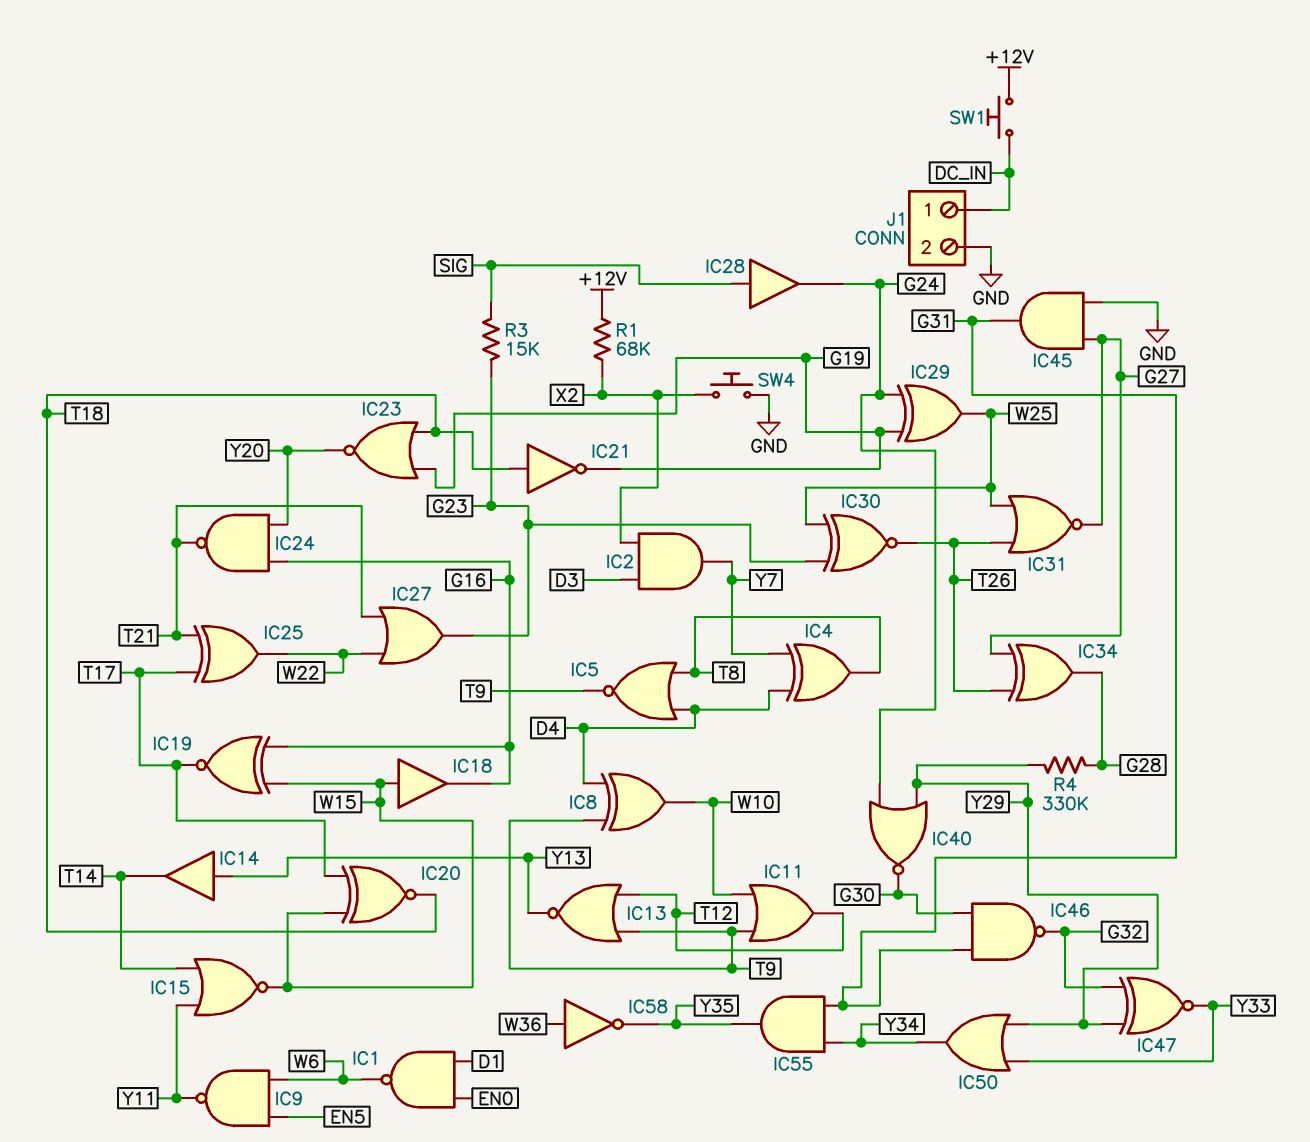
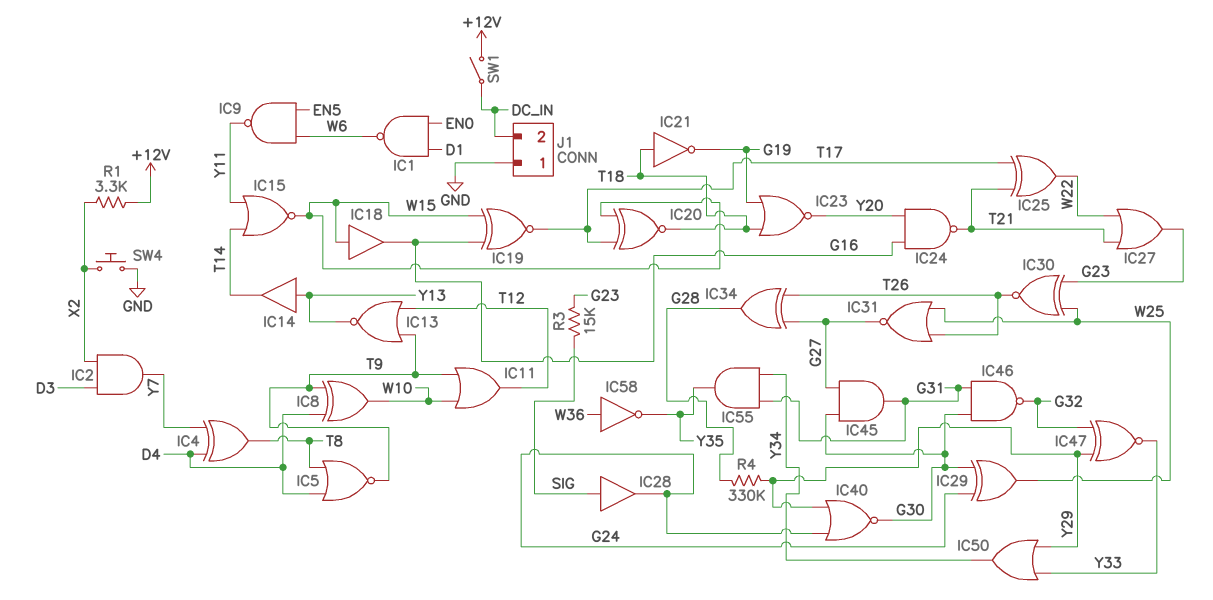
IC29: XOR (in G19, in G24, out W25) -> XOR (in G24, in G30, out W25)
IC45: AND (in G27, in GND, out G31) -> AND (in G27, in G30, out G31)
J1 pin 1: DC_IN -> GND
J1 pin 2: GND -> DC_IN
R1: 68k (+12V, X2) -> 3.3k (+12V, X2)
SW1: button (+12V, DC_IN) -> switch (+12V, DC_IN)

